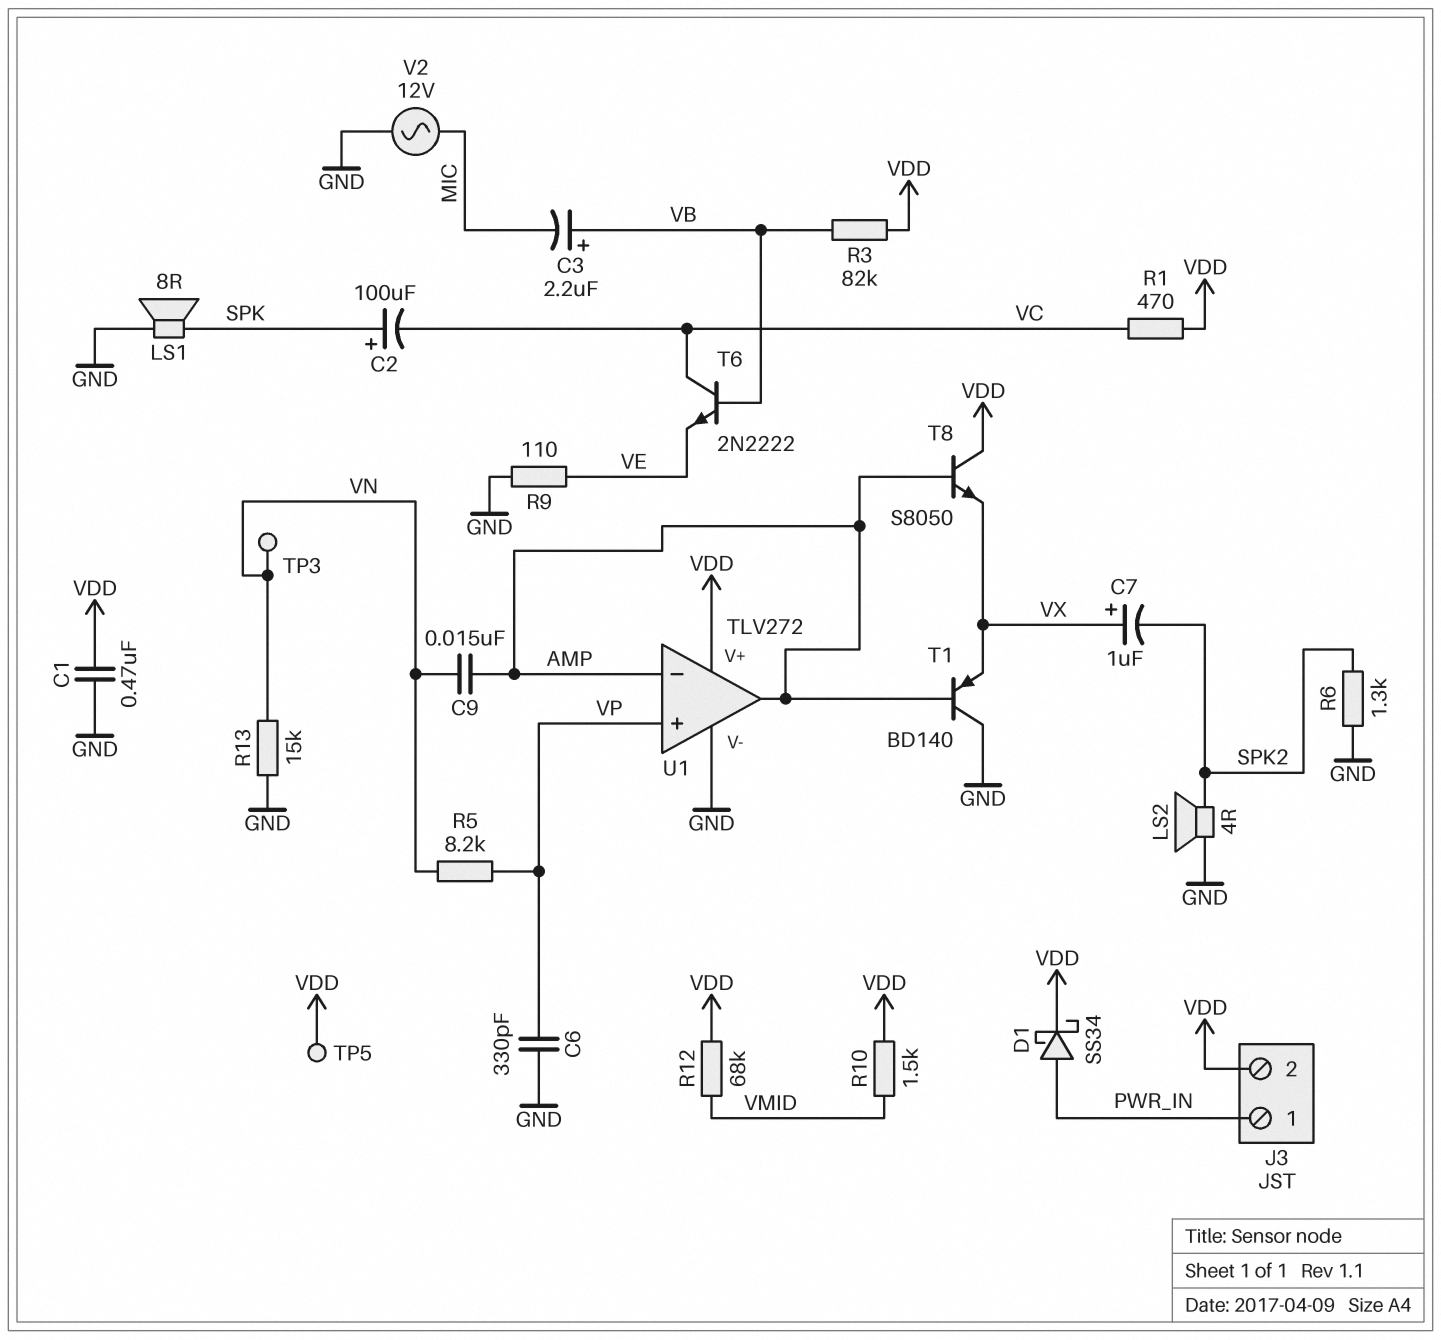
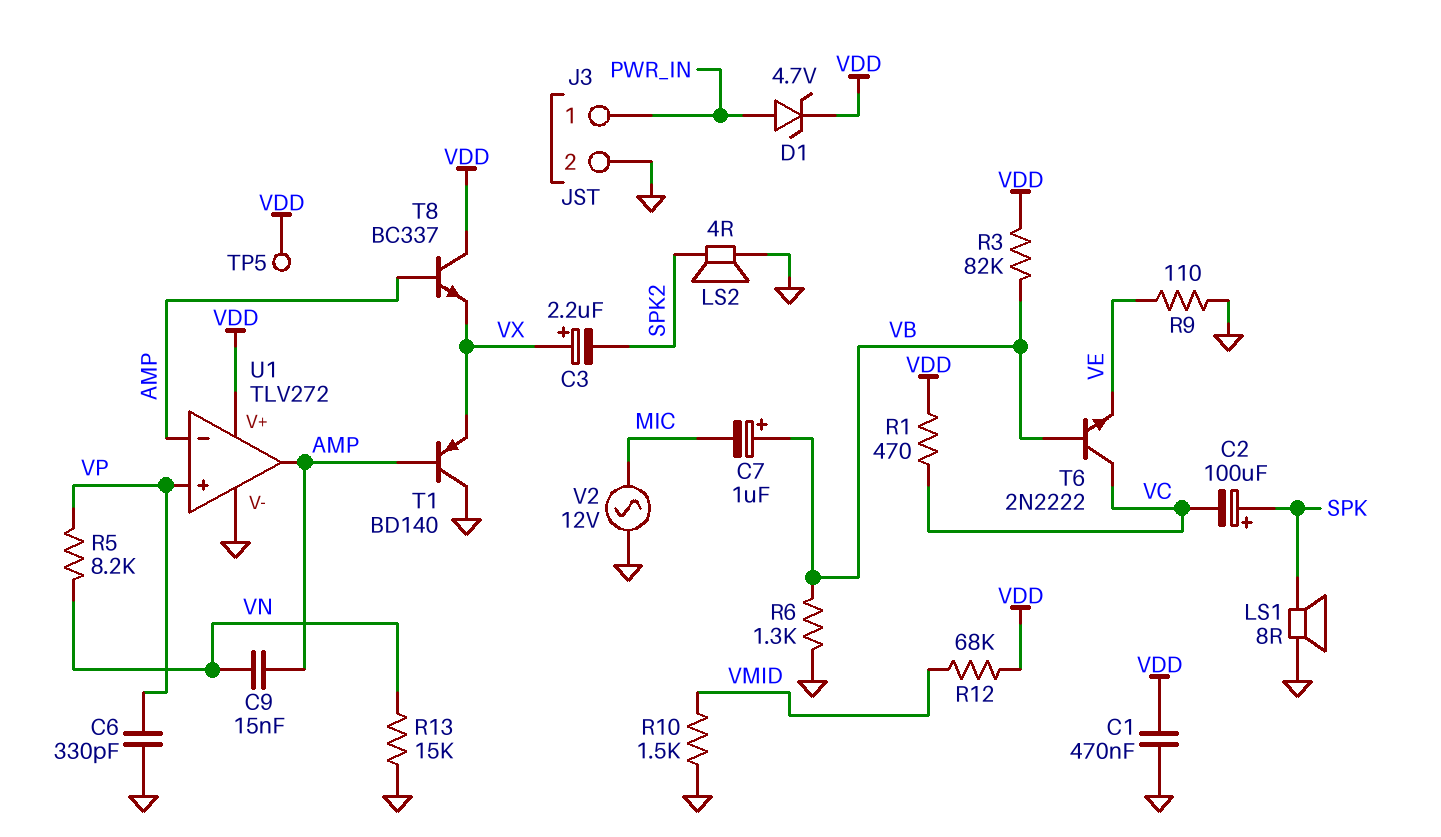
C3: 2.2uF (plus VB, minus MIC) -> 2.2uF (plus VX, minus SPK2)
C7: 1uF (plus VX, minus SPK2) -> 1uF (plus VB, minus MIC)
D1: schottky SS34 (A PWR_IN, K VDD) -> zener 4.7V (A PWR_IN, K VDD)
J3 pin 2: VDD -> GND
R6: 1.3k (GND, SPK2) -> 1.3k (GND, VB)
R10: 1.5k (VDD, VMID) -> 1.5k (GND, VMID)
T8: NPN S8050 (B AMP, C VDD, E VX) -> NPN BC337 (B AMP, C VDD, E VX)
TP3: test point (VN) -> none

